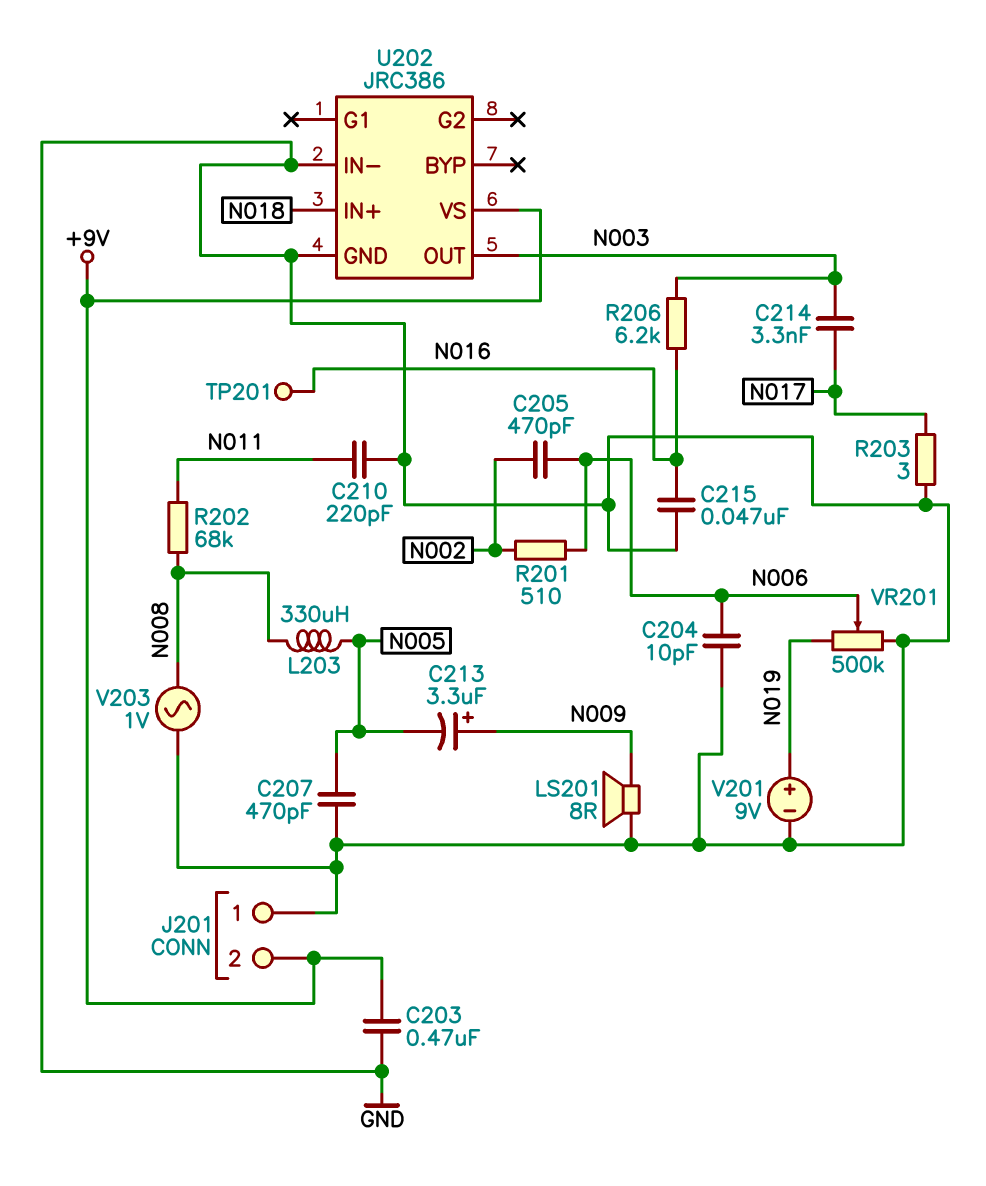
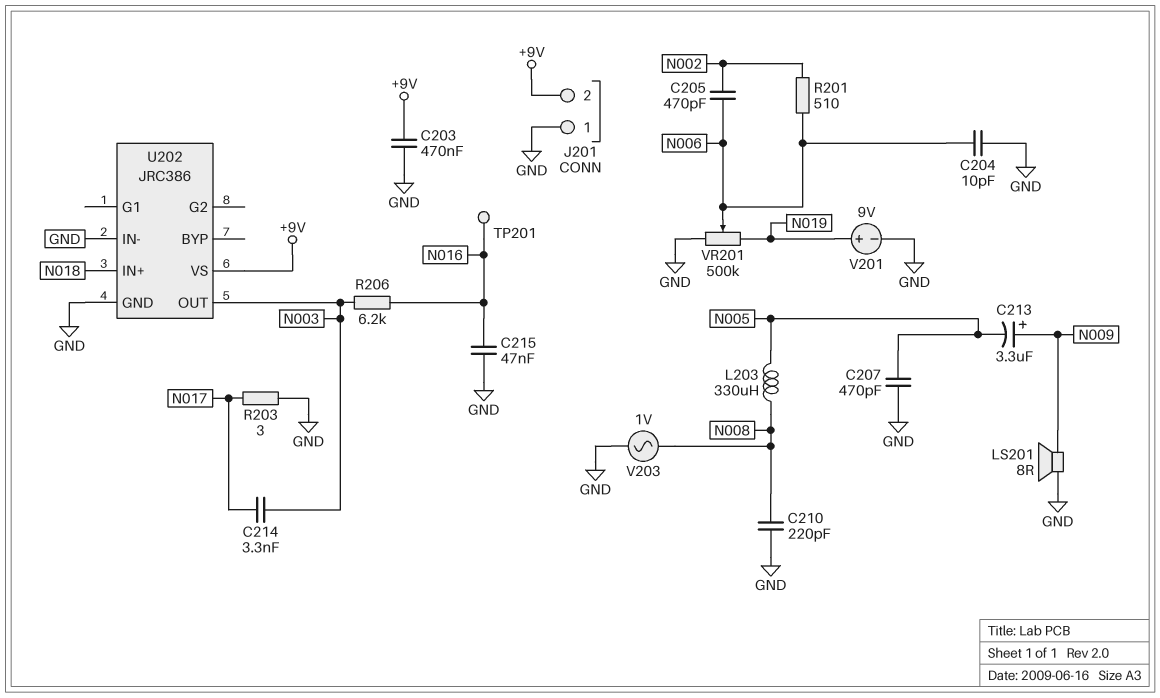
C210: 220pF (GND, N011) -> 220pF (GND, N008)
R202: 68k (N008, N011) -> none

